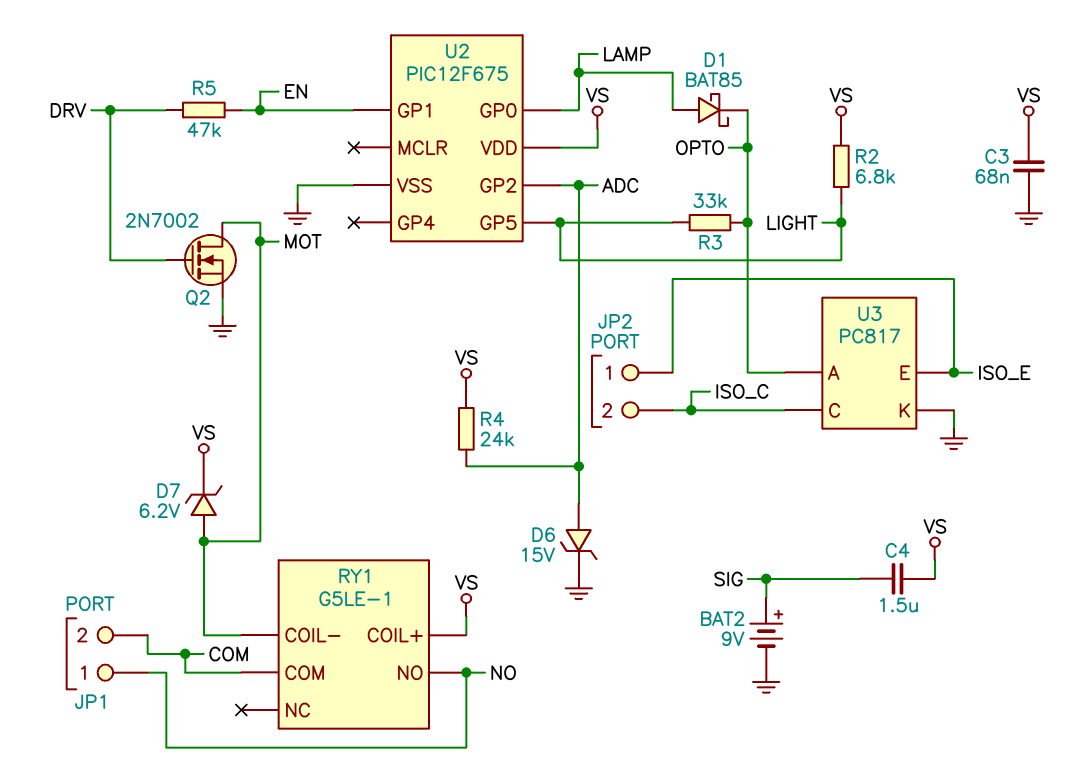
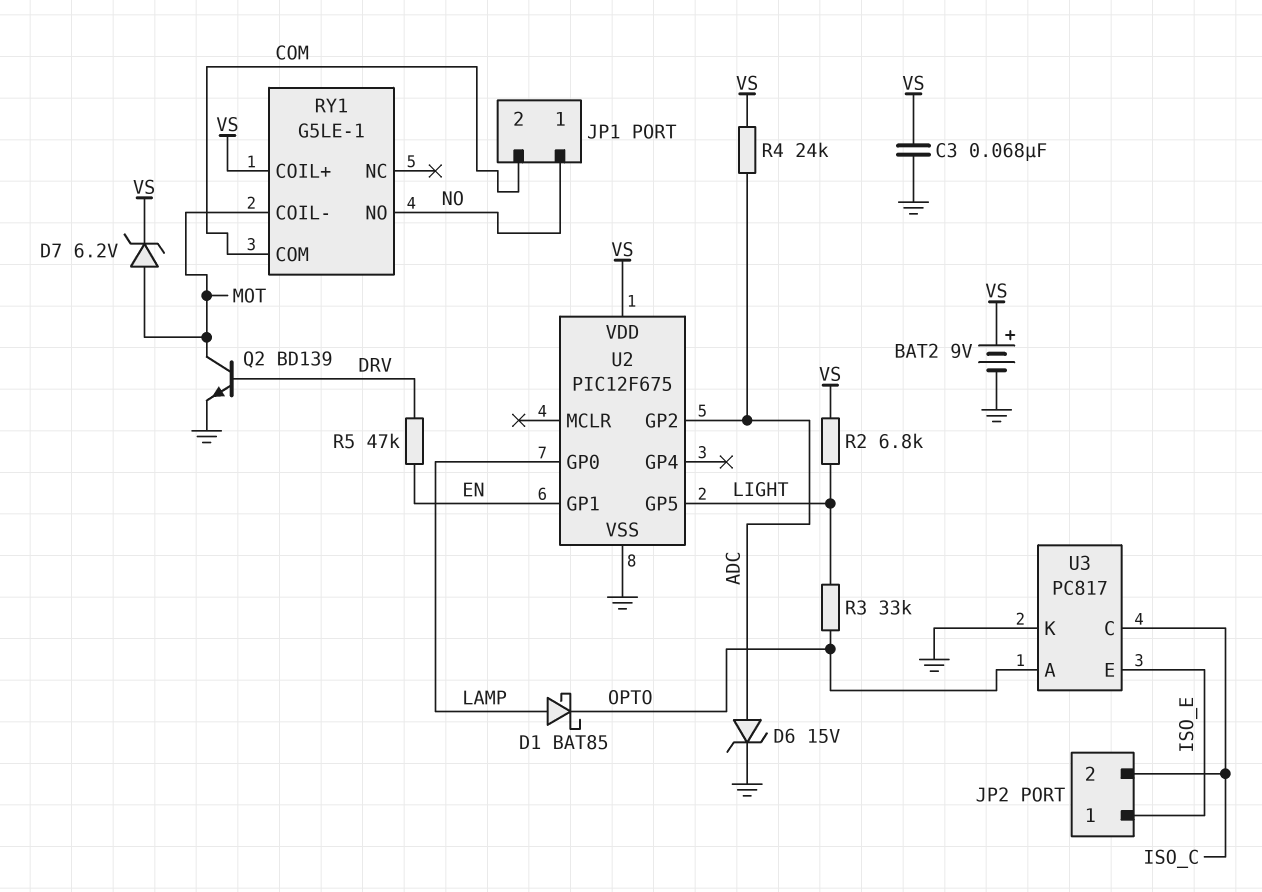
BAT2: 9V (plus SIG, minus GND) -> 9V (plus VS, minus GND)
C4: 1.5uF (SIG, VS) -> none
Q2: NMOS 2N7002 (G DRV, D MOT, S GND) -> NPN BD139 (B DRV, C MOT, E GND)

